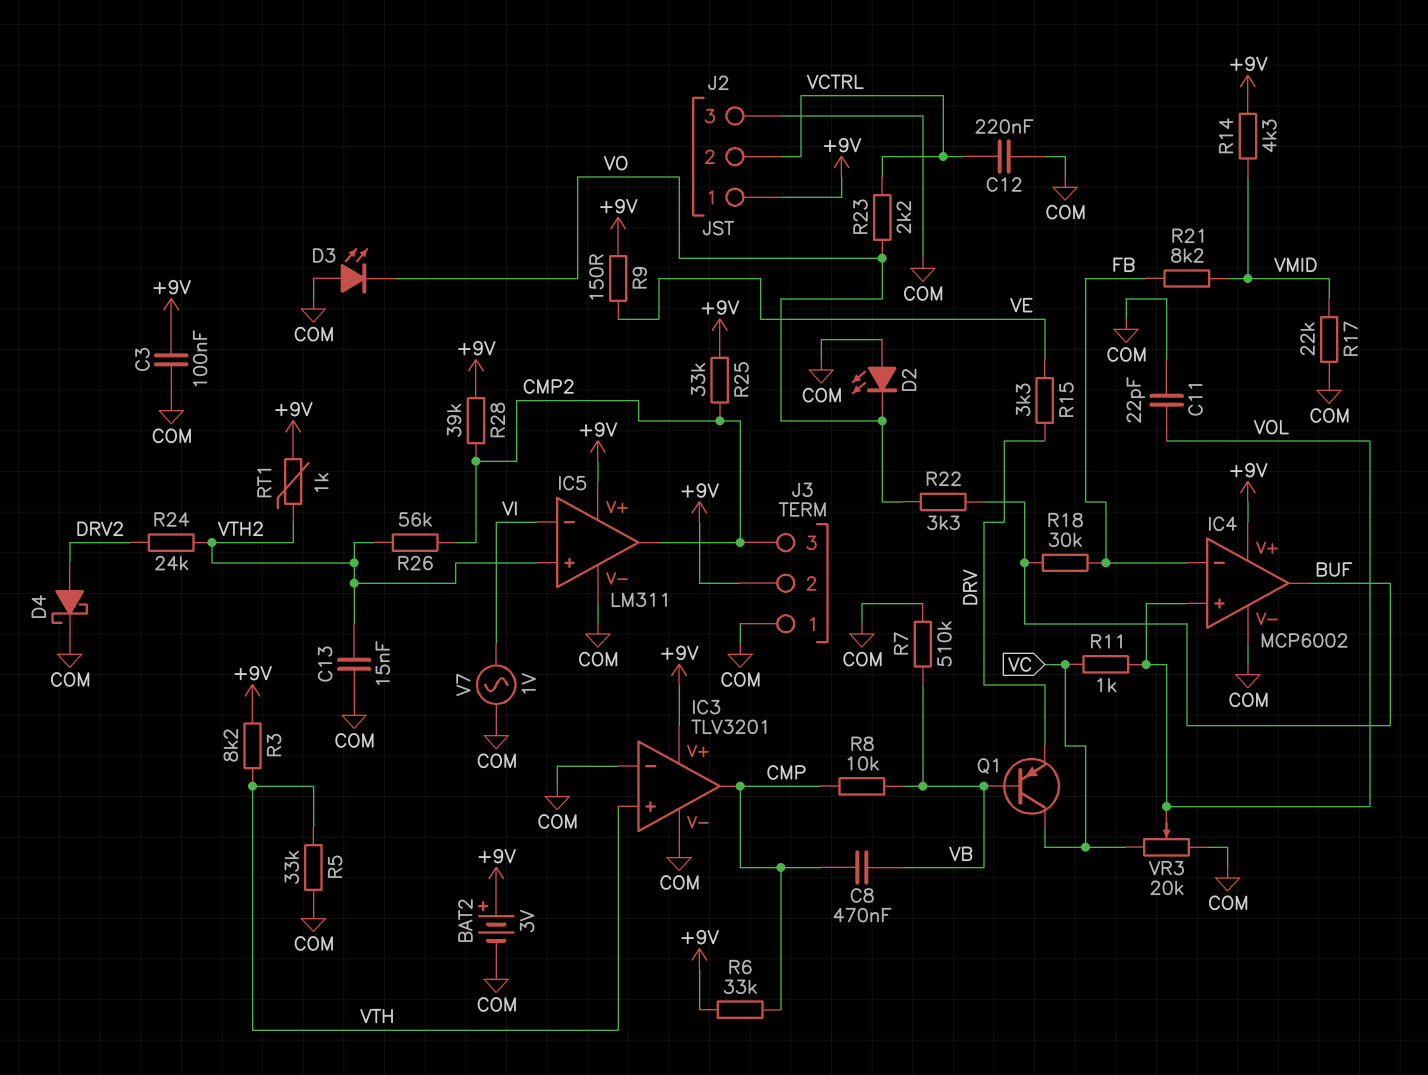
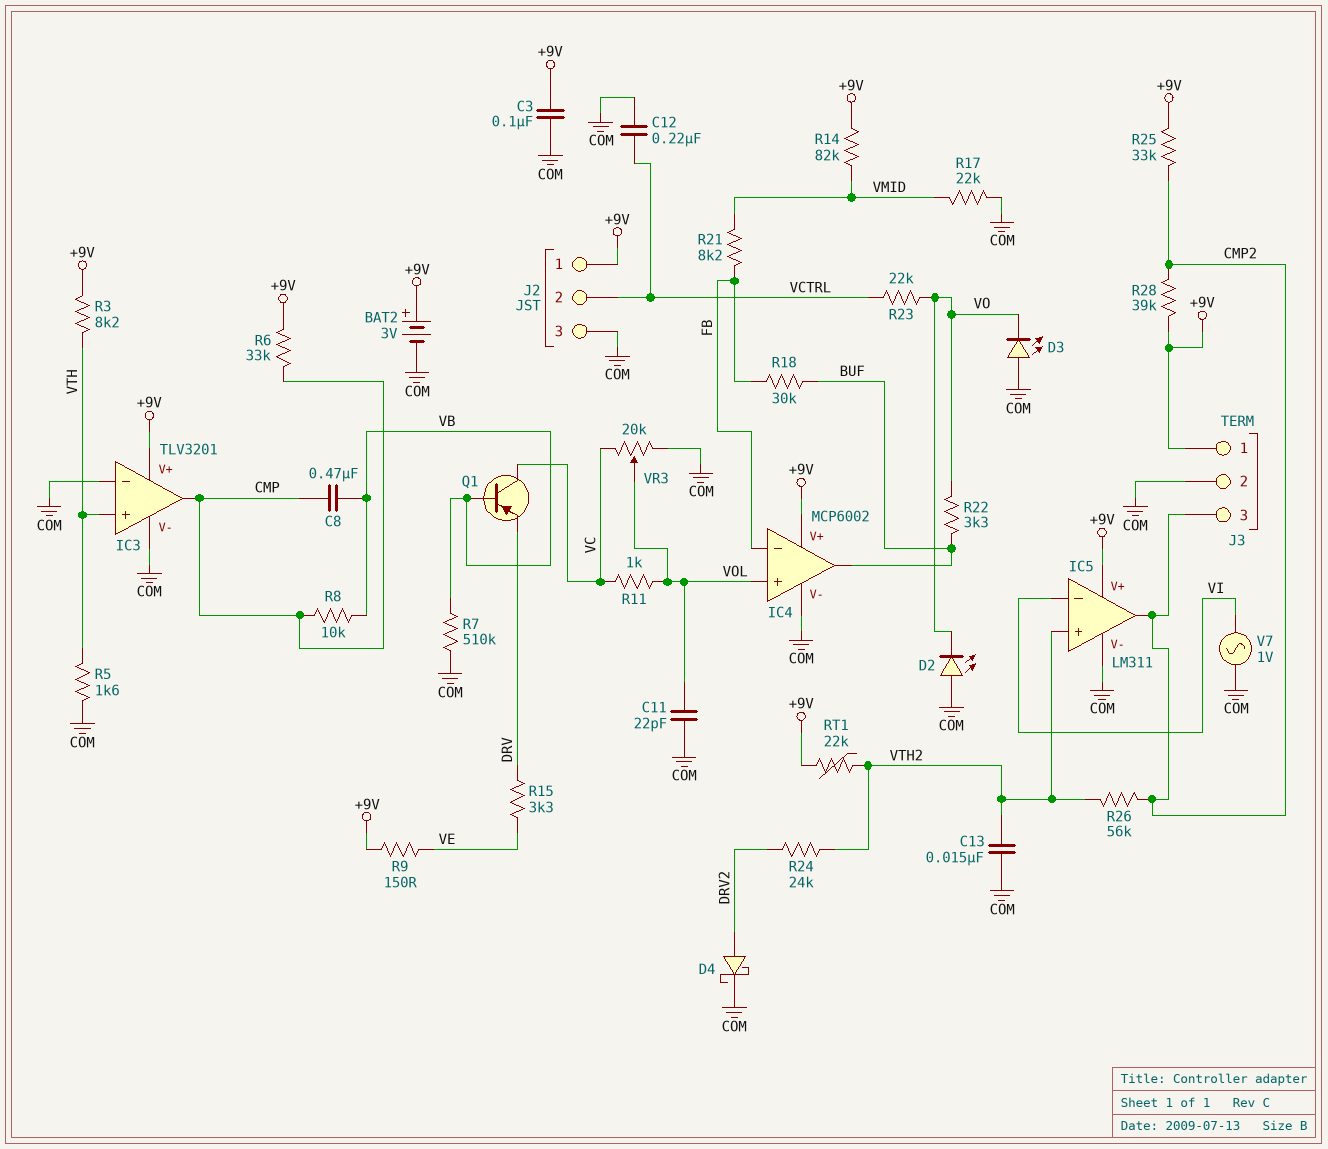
J3 pin 1: COM -> +9V
J3 pin 2: +9V -> COM
R5: 33k (COM, VTH) -> 1.6k (COM, VTH)
R14: 4.3k (+9V, VMID) -> 82k (+9V, VMID)
R23: 2.2k (VCTRL, VO) -> 22k (VCTRL, VO)
RT1: 1k (+9V, VTH2) -> 22k (+9V, VTH2)

